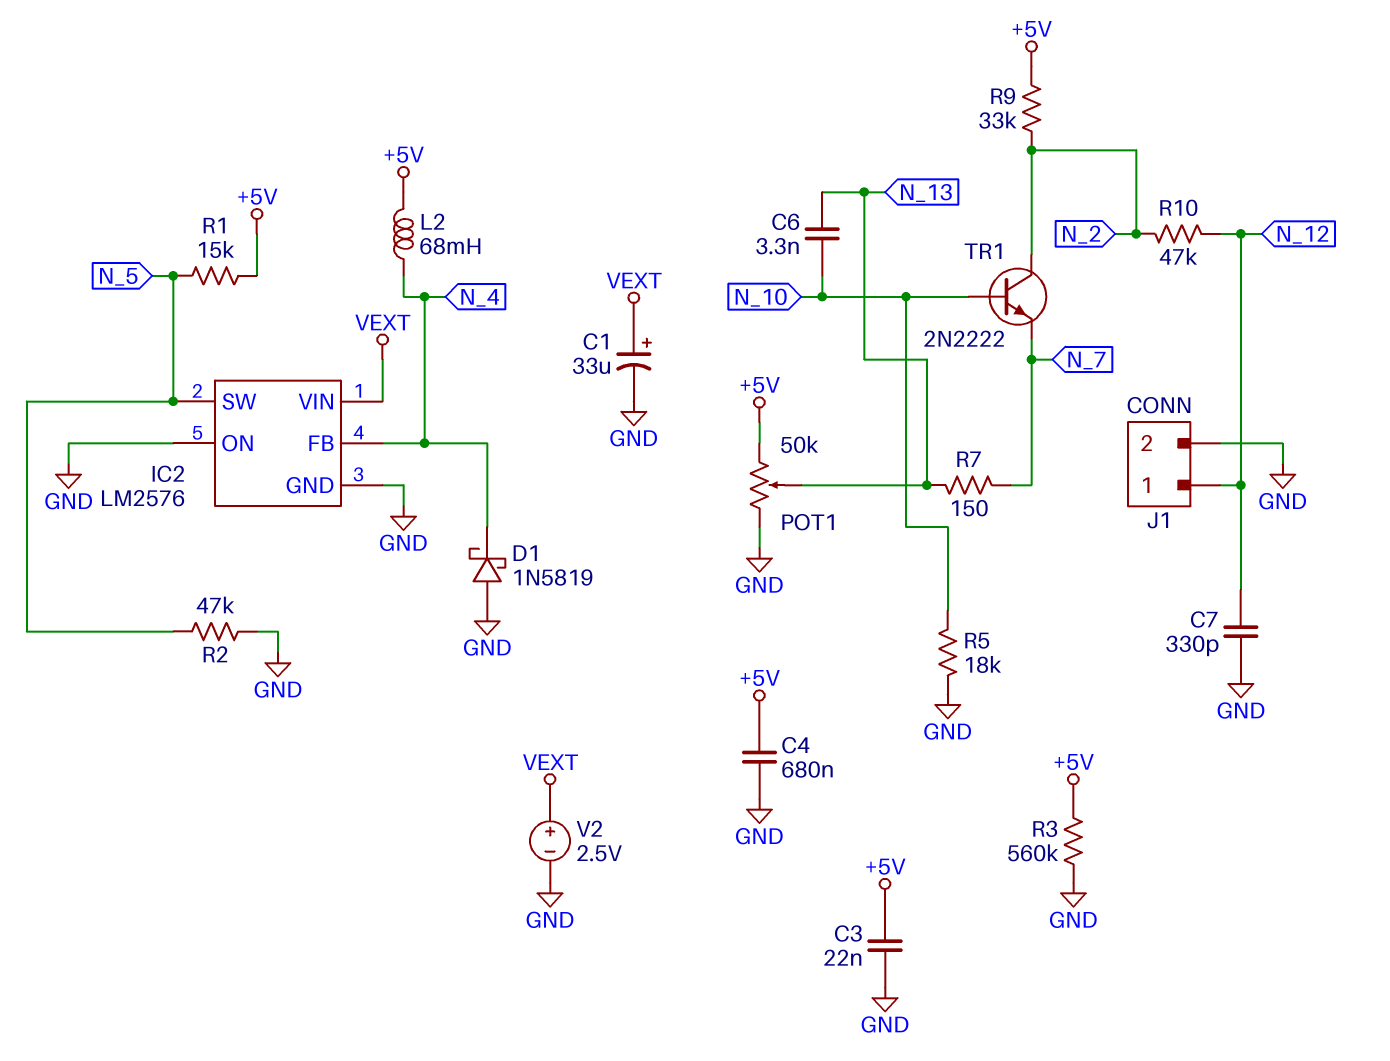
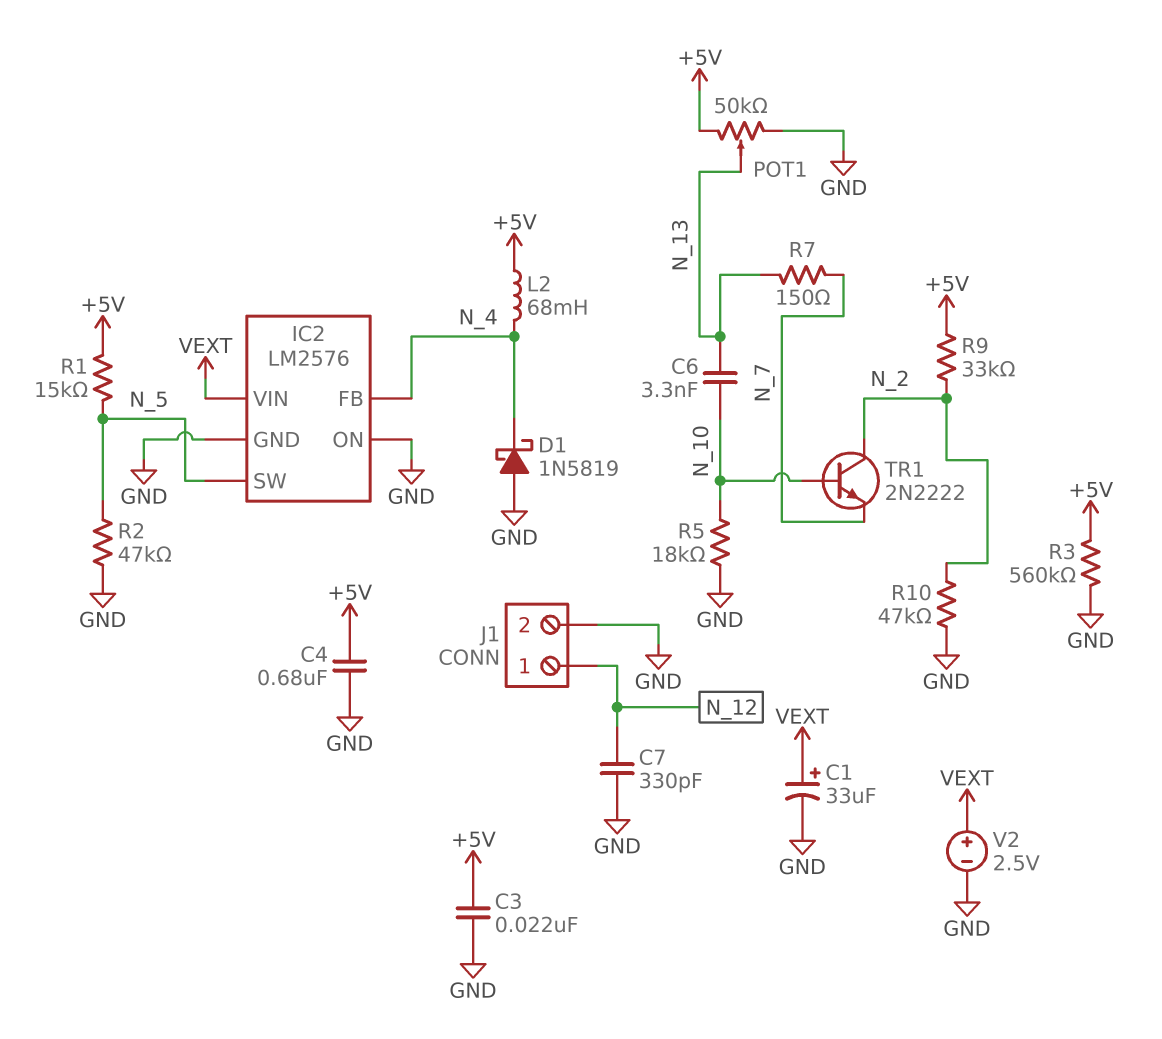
R10: 47k (N_2, N_12) -> 47k (GND, N_2)

